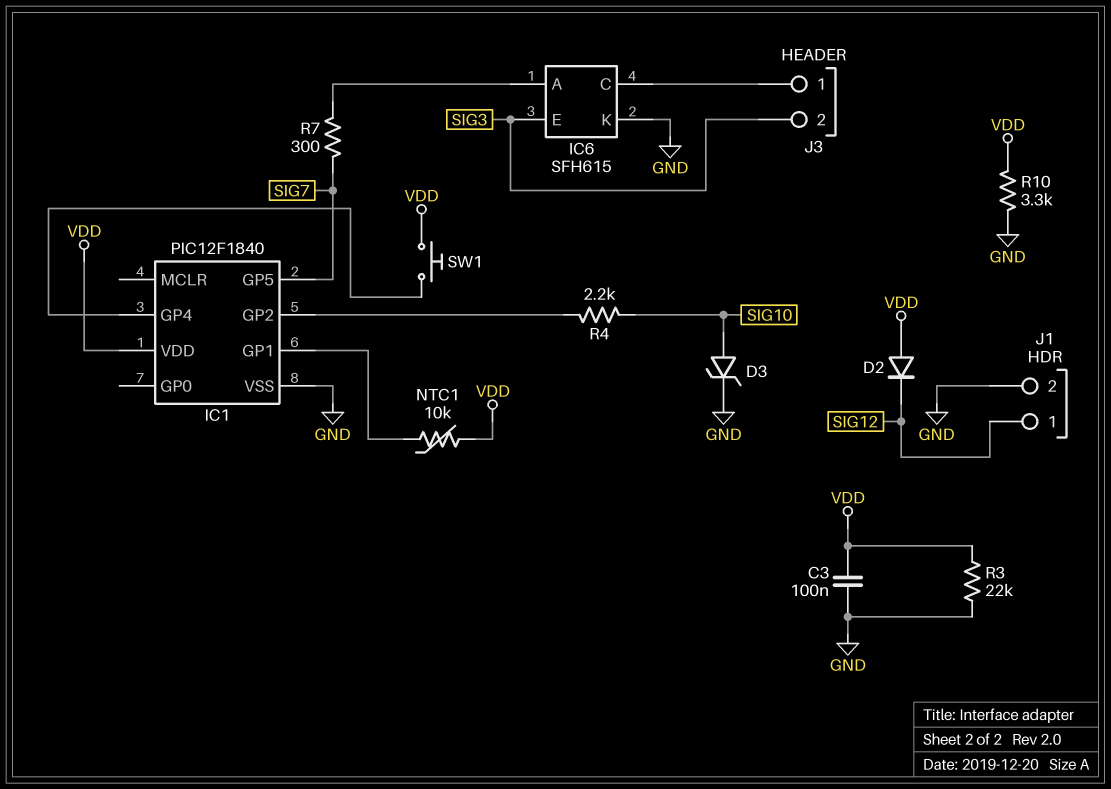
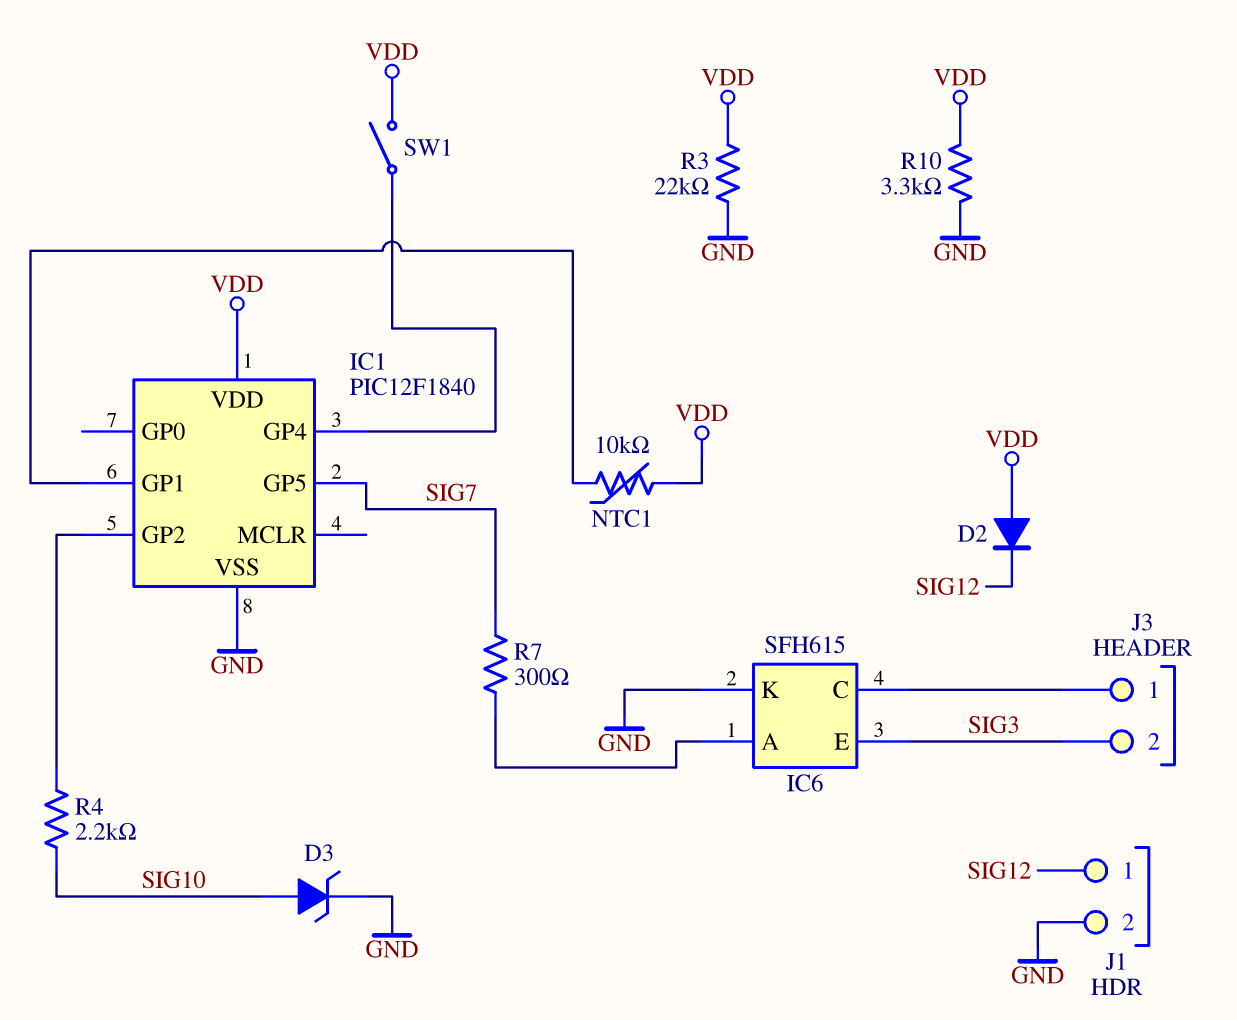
C3: 100nF (GND, VDD) -> none
SW1: button (IC1/GP4, VDD) -> switch (IC1/GP4, VDD)

